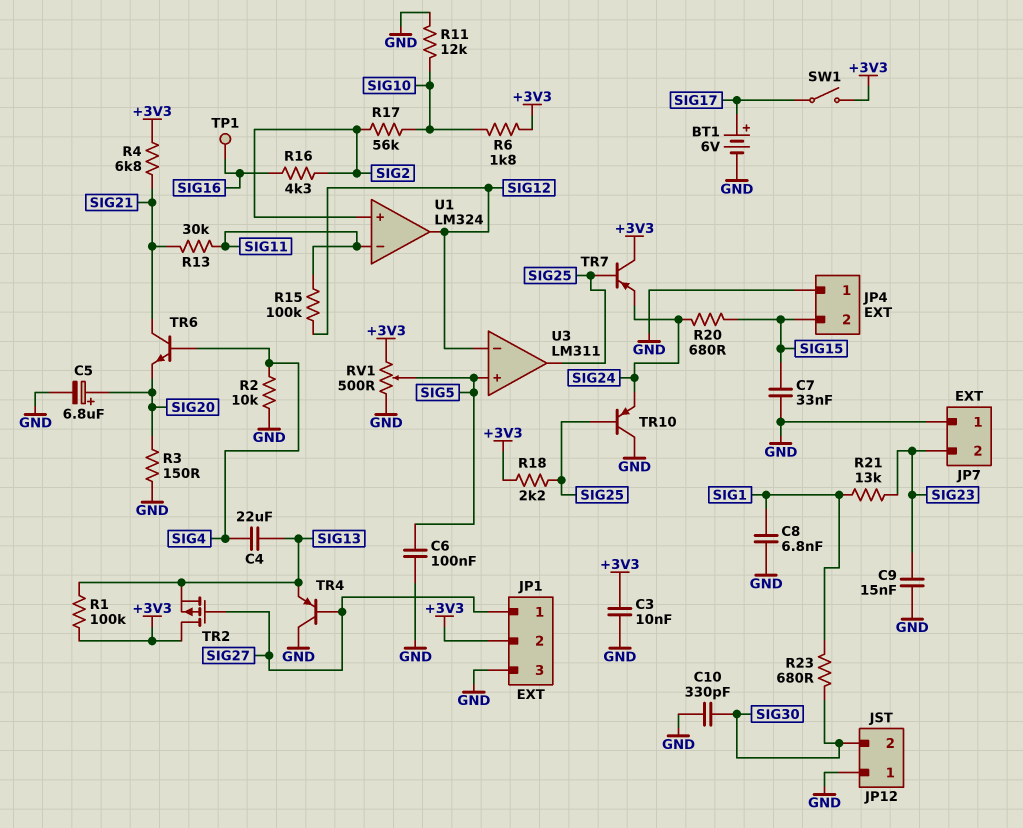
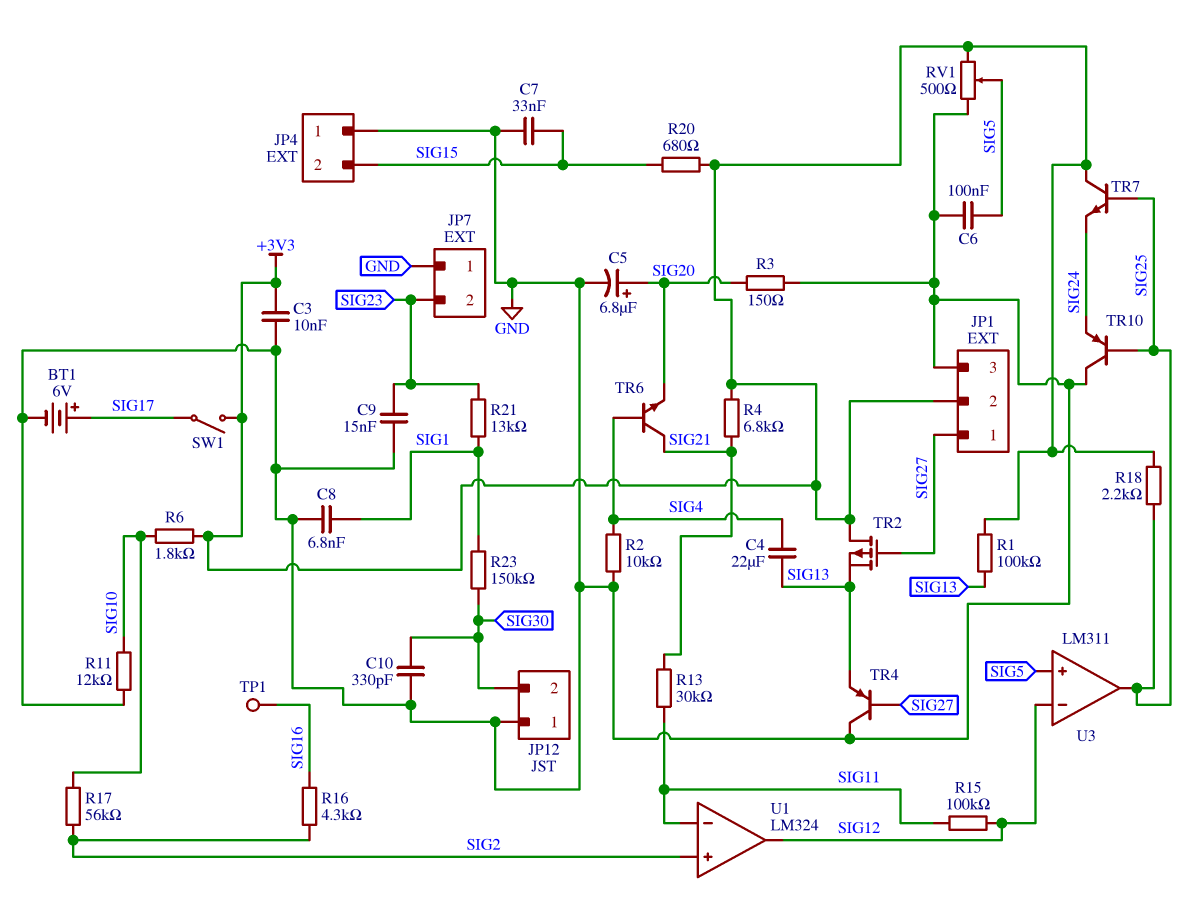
R20: 680 (SIG15, SIG24) -> 680 (+3V3, SIG15)
R23: 680 (SIG1, SIG30) -> 150k (SIG1, SIG30)
TR7: PNP (B SIG25, C +3V3, E SIG24) -> NPN (B SIG25, C +3V3, E SIG24)

